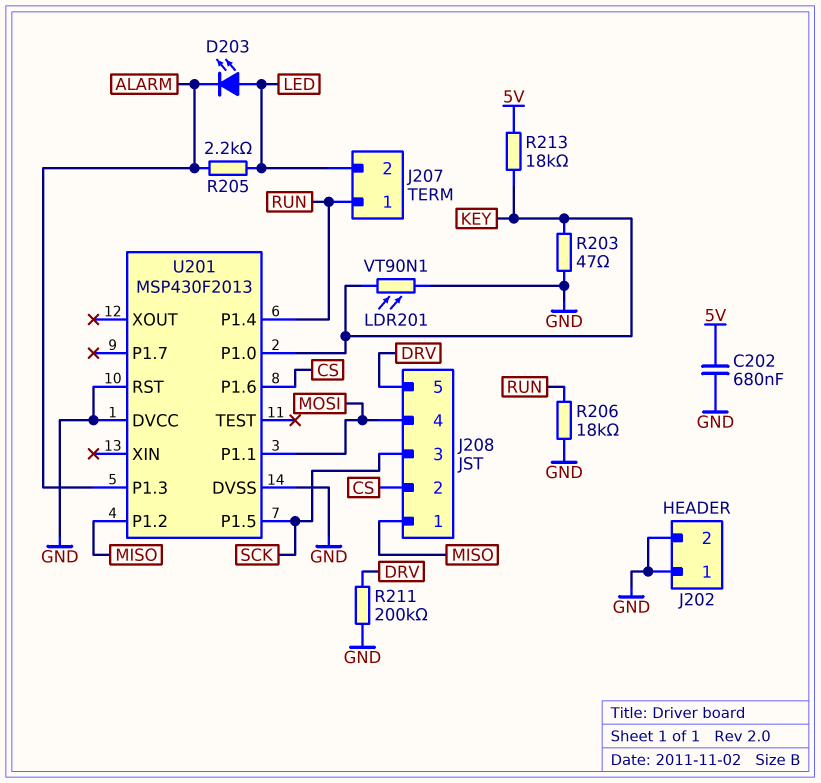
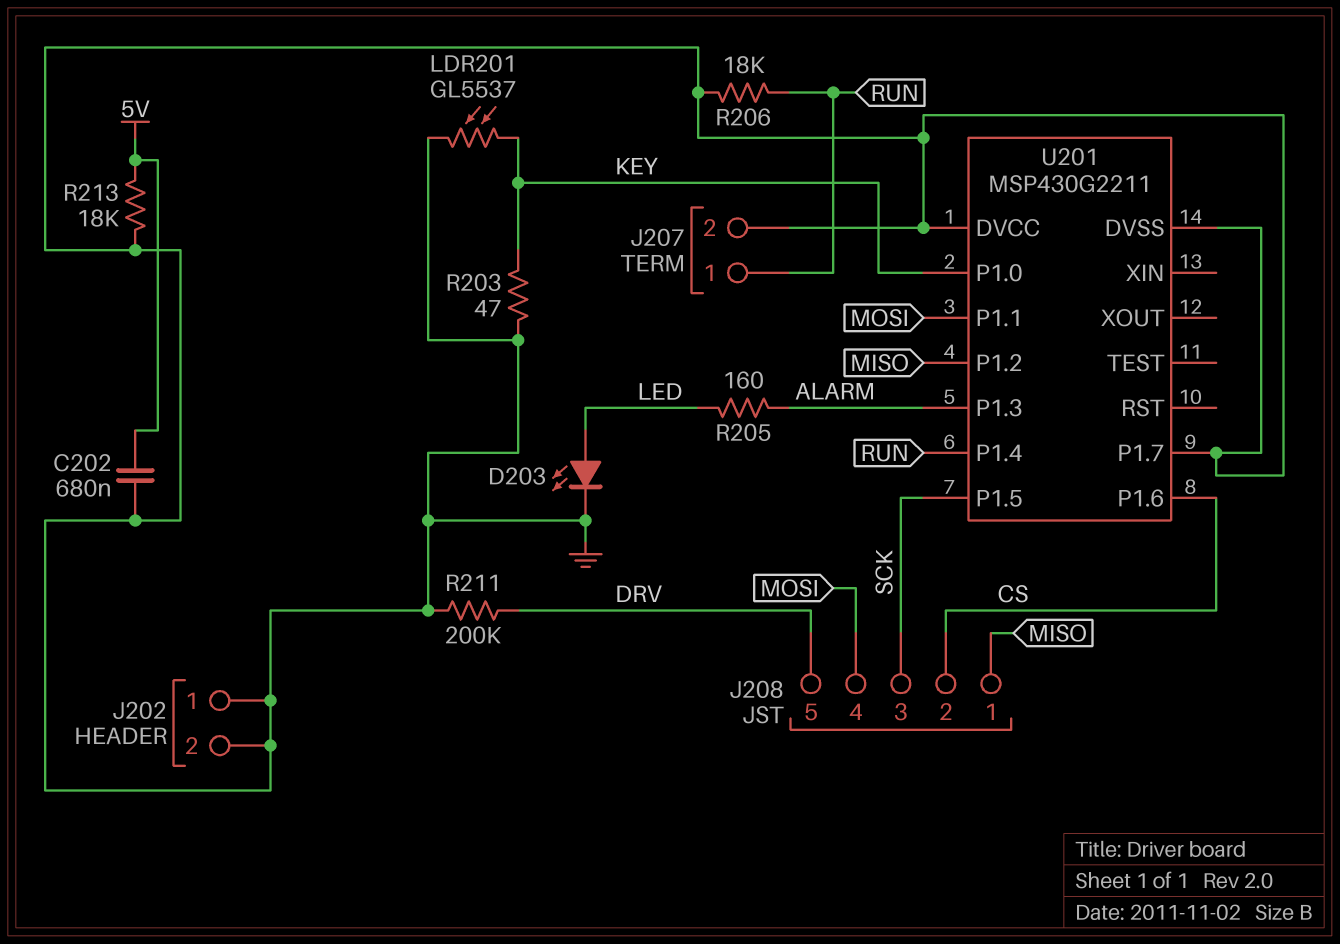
D203: LED (A LED, K ALARM) -> LED (A LED, K GND)
J207 pin 2: LED -> GND
LDR201: VT90N1 (GND, KEY) -> GL5537 (GND, KEY)
R205: 2.2k (ALARM, LED) -> 160 (ALARM, LED)
R213: 18k (5V, KEY) -> 18k (5V, GND)
U201: MSP430F2013 -> MSP430G2211
U201 pin P1.7: none -> GND
U201 pin RST: GND -> none

